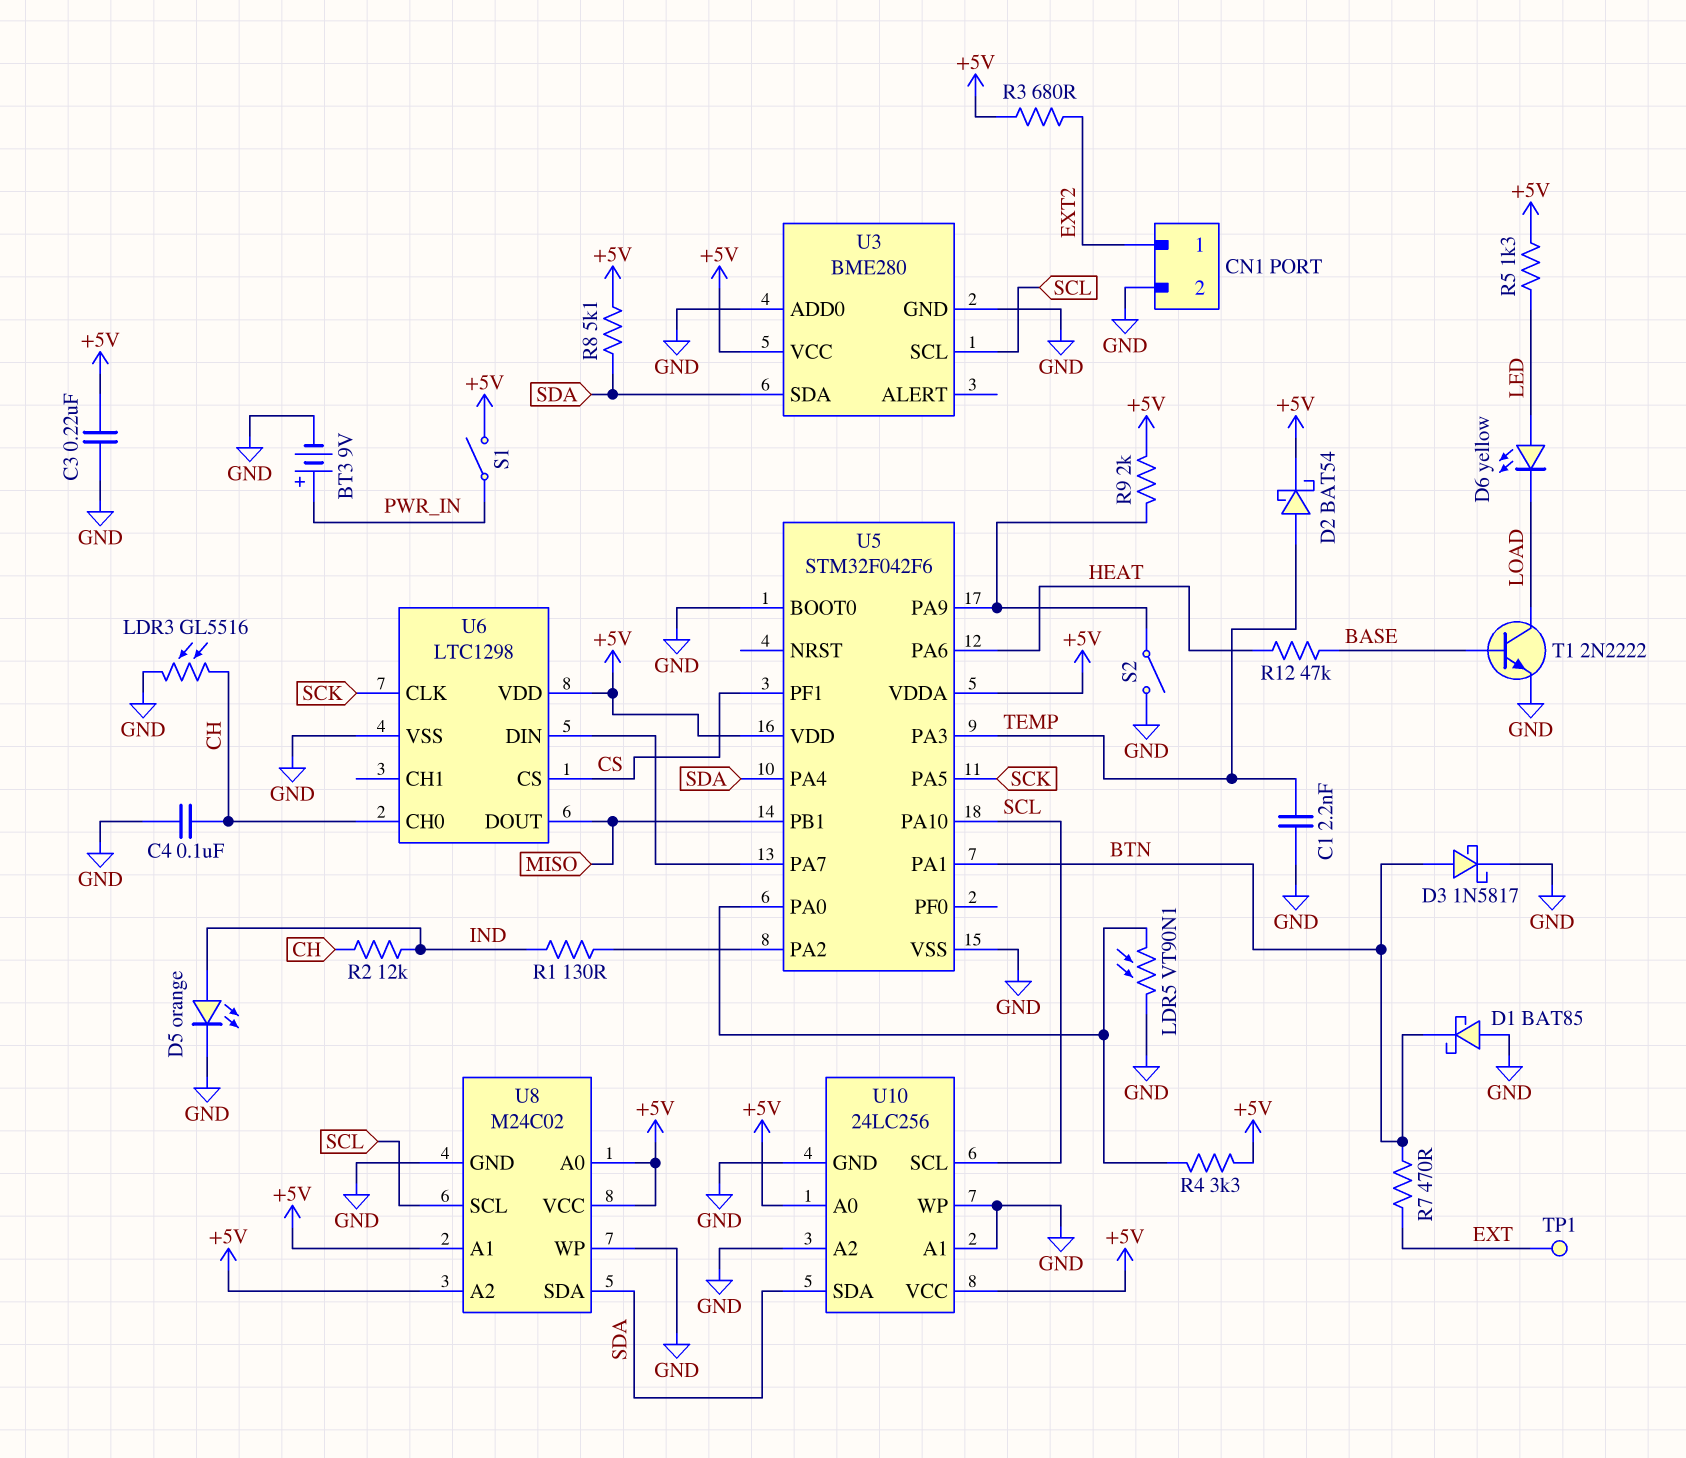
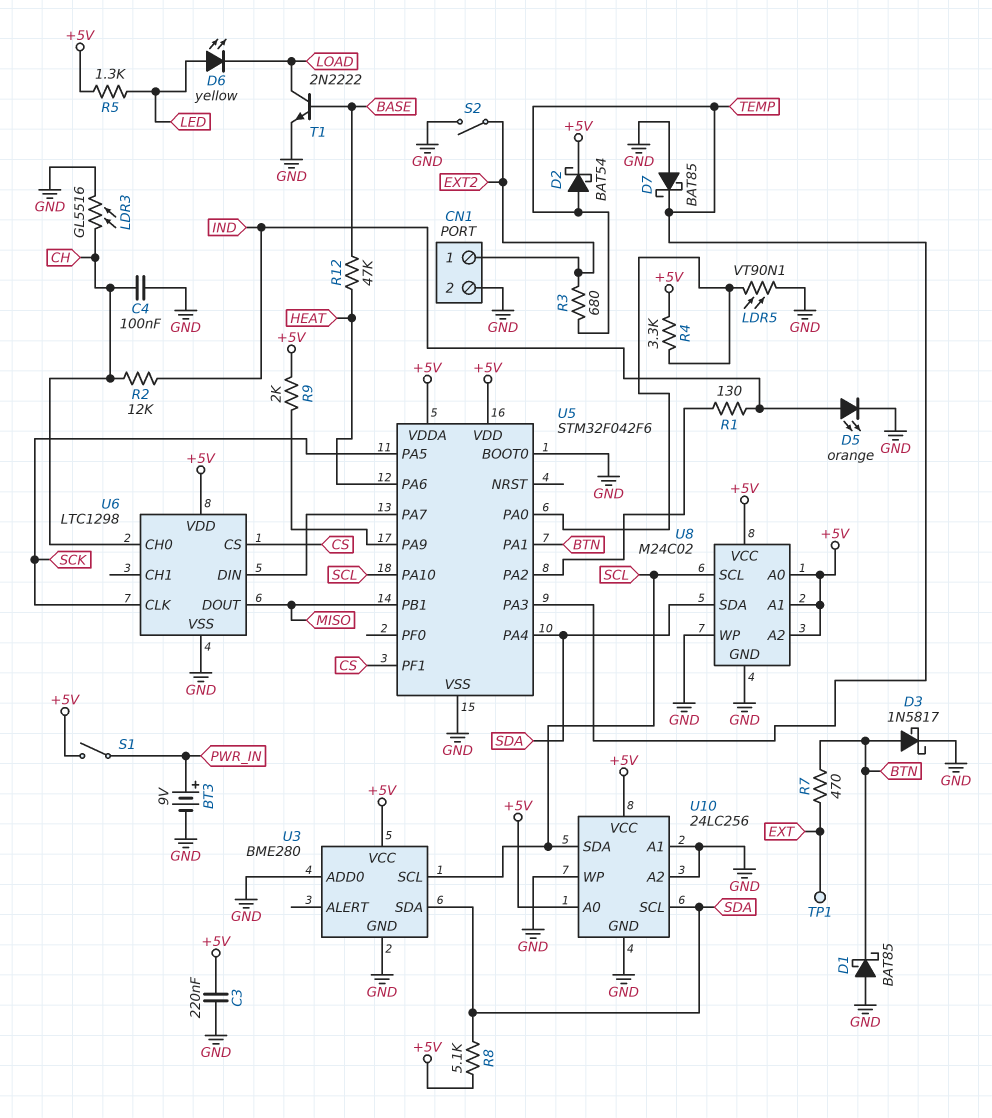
C1: 2.2nF (GND, TEMP) -> none
D7: none -> schottky BAT85 (A GND, K TEMP)
R3: 680 (+5V, EXT2) -> 680 (EXT2, TEMP)
S2: switch (GND, U5/PA9) -> switch (EXT2, GND)
U10 pin SCL: SCL -> SDA
U10 pin SDA: SDA -> SCL

